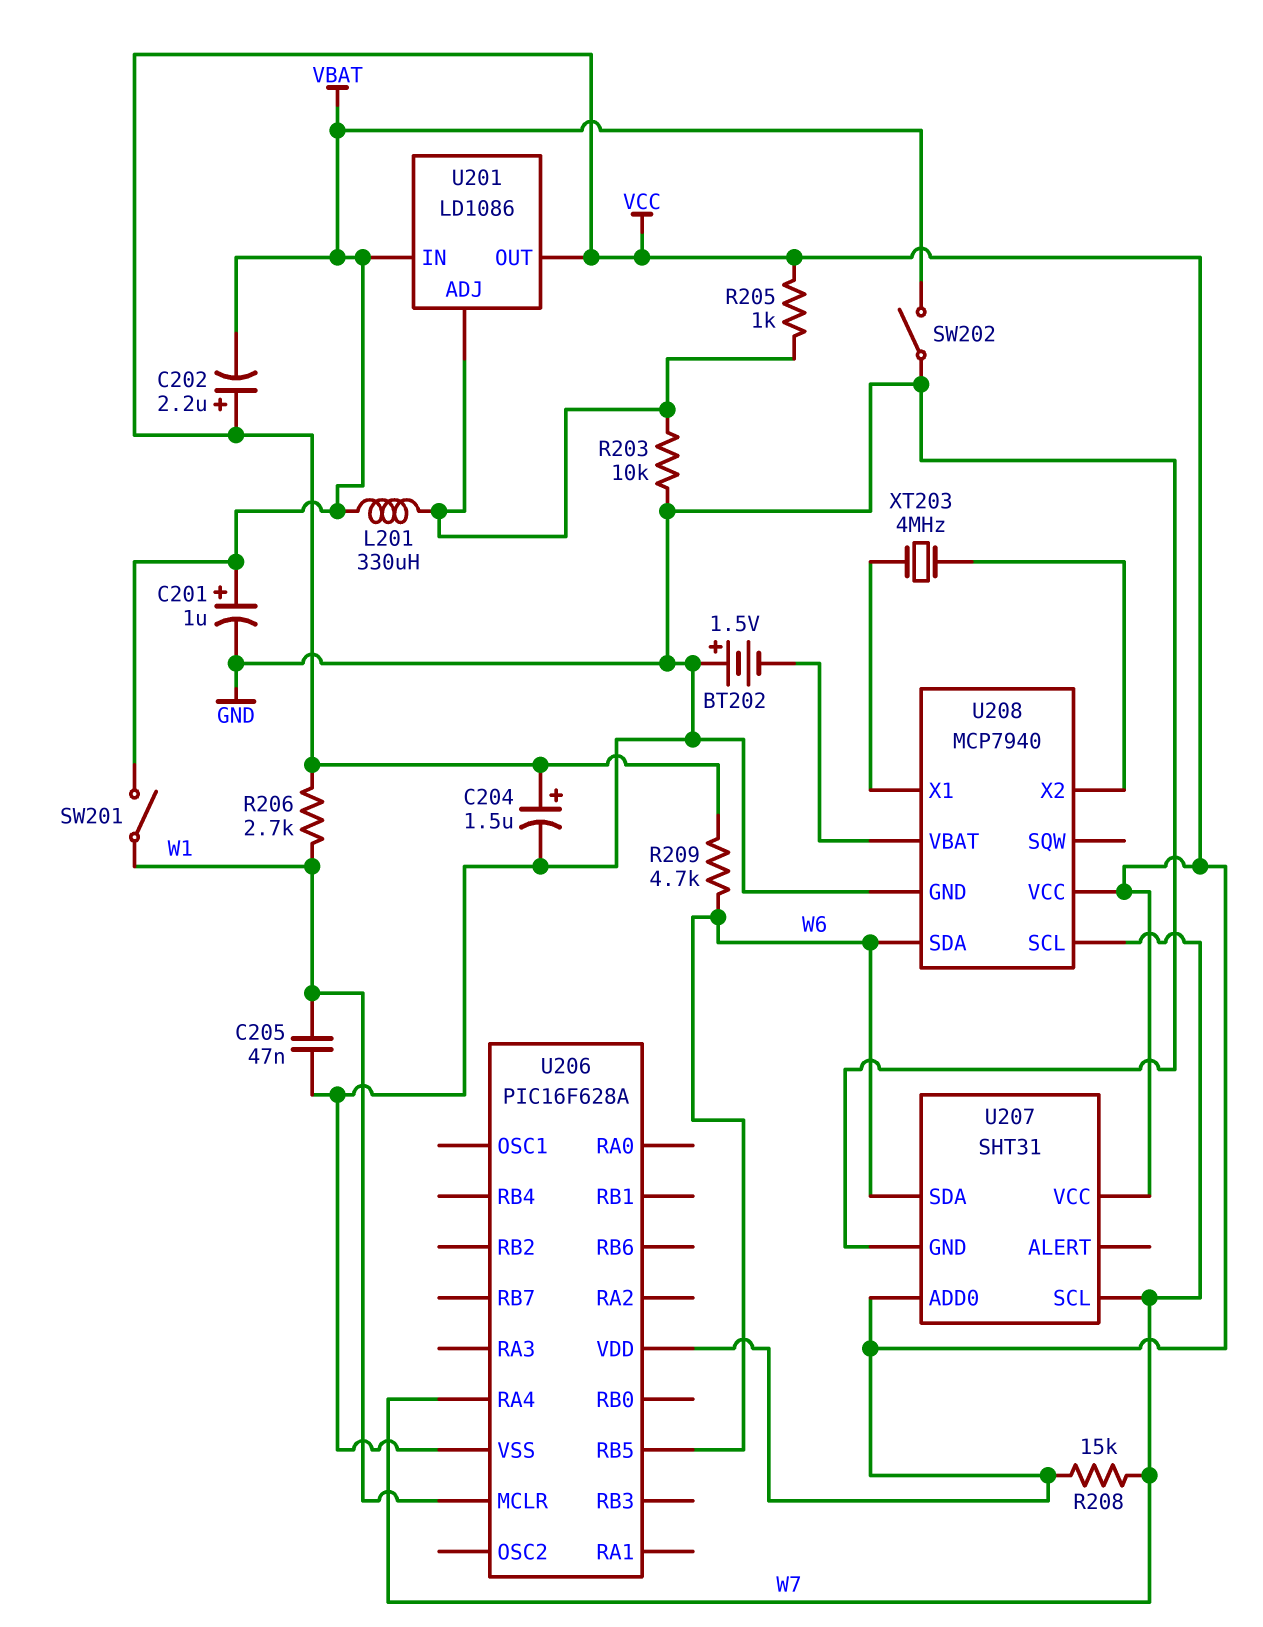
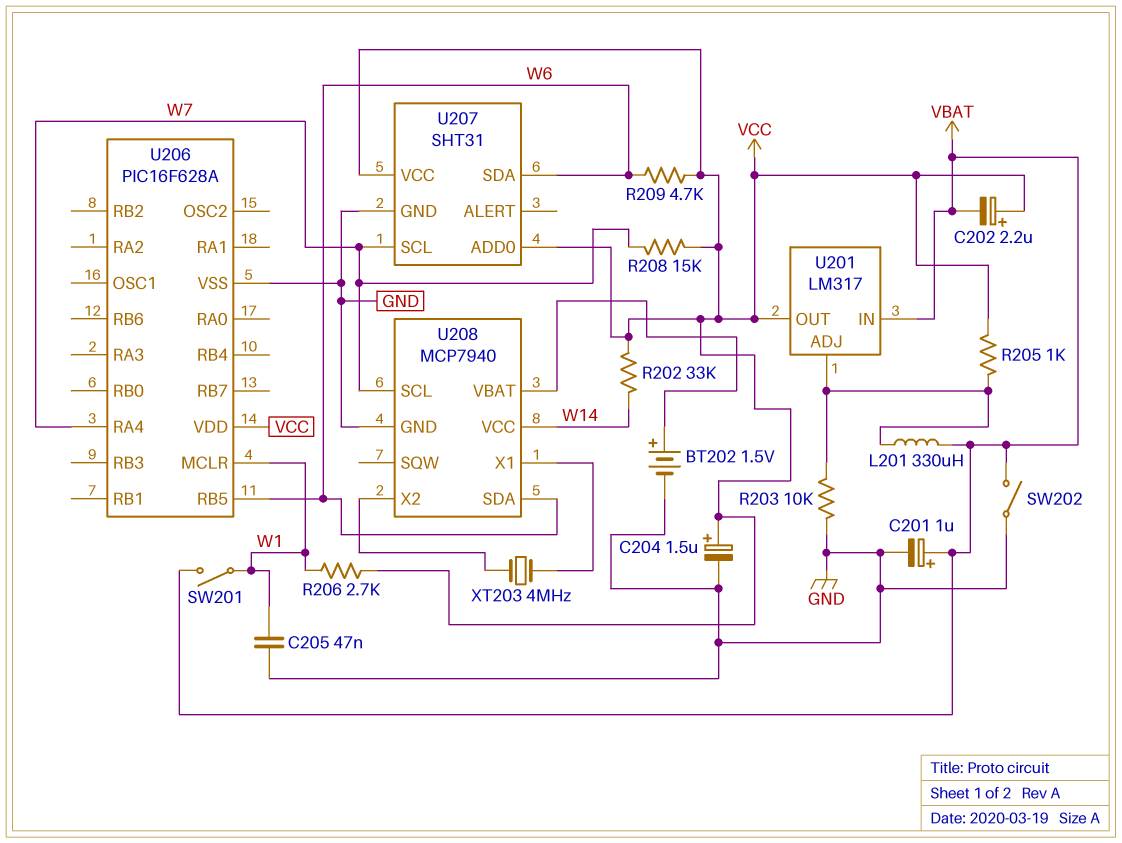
BT202: 1.5V (plus GND, minus U208/VBAT) -> 1.5V (plus U208/VBAT, minus GND)
R202: none -> 33k (VCC, W14)
U201: LD1086 -> LM317
U208 pin VCC: VCC -> W14

